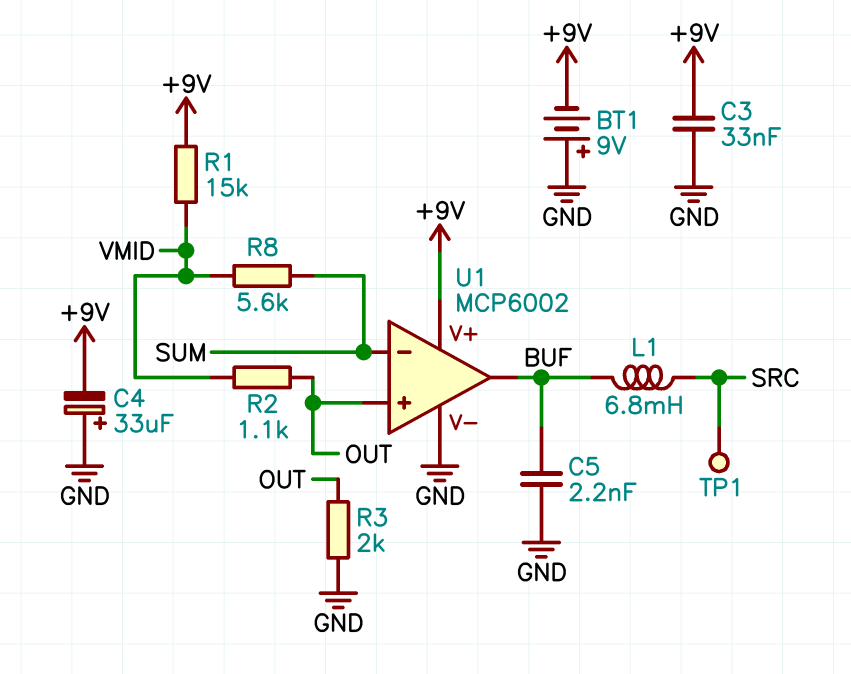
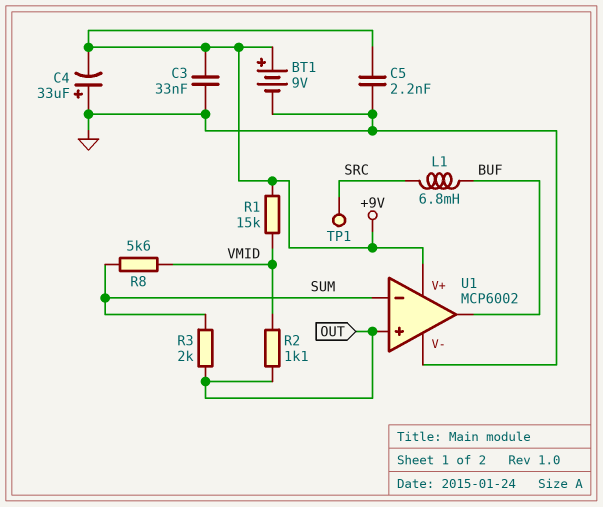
BT1: 9V (plus GND, minus +9V) -> 9V (plus +9V, minus GND)
C5: 2.2nF (BUF, GND) -> 2.2nF (+9V, GND)
R3: 2k (GND, OUT) -> 2k (OUT, SUM)

